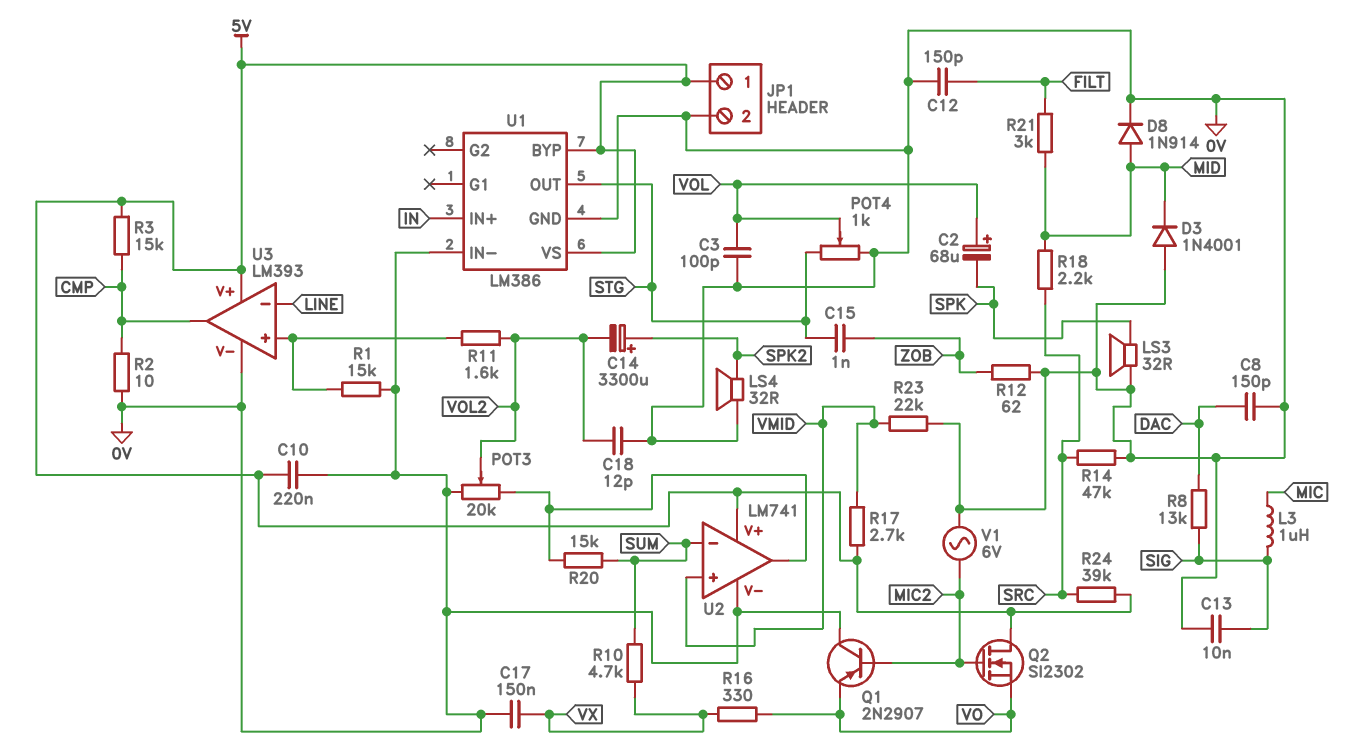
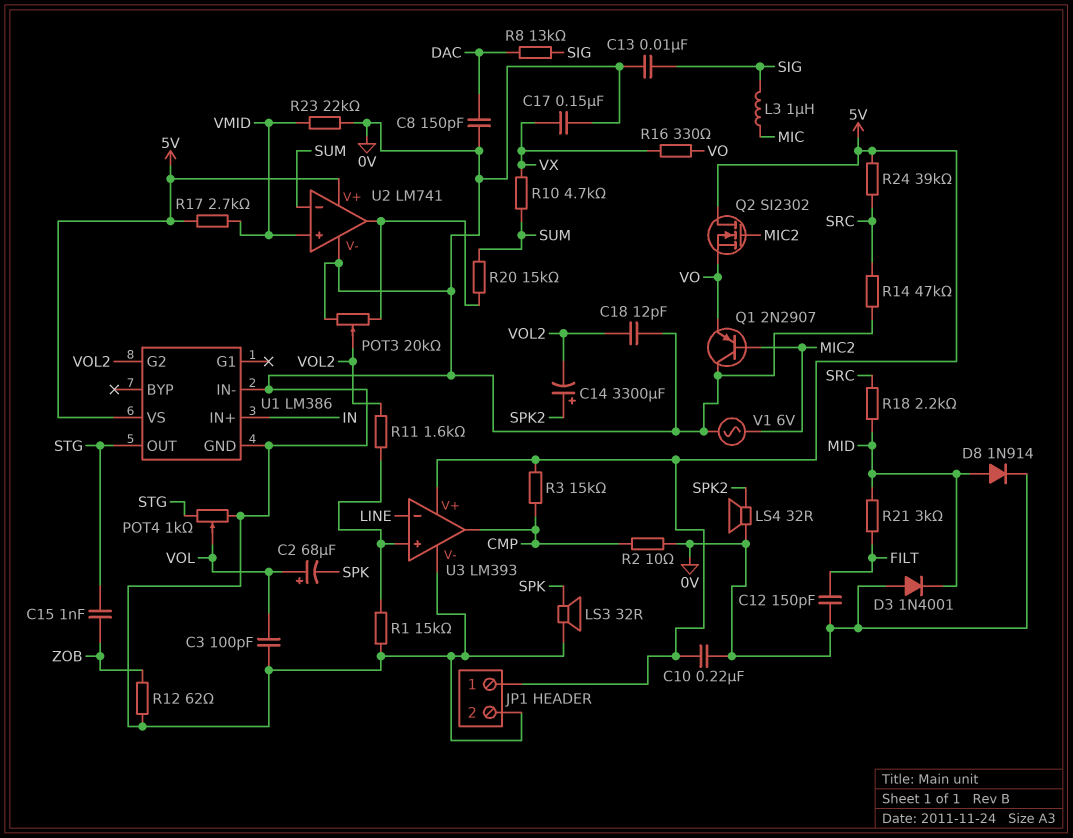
U1 pin BYP: 5V -> none
U1 pin G2: none -> VOL2

